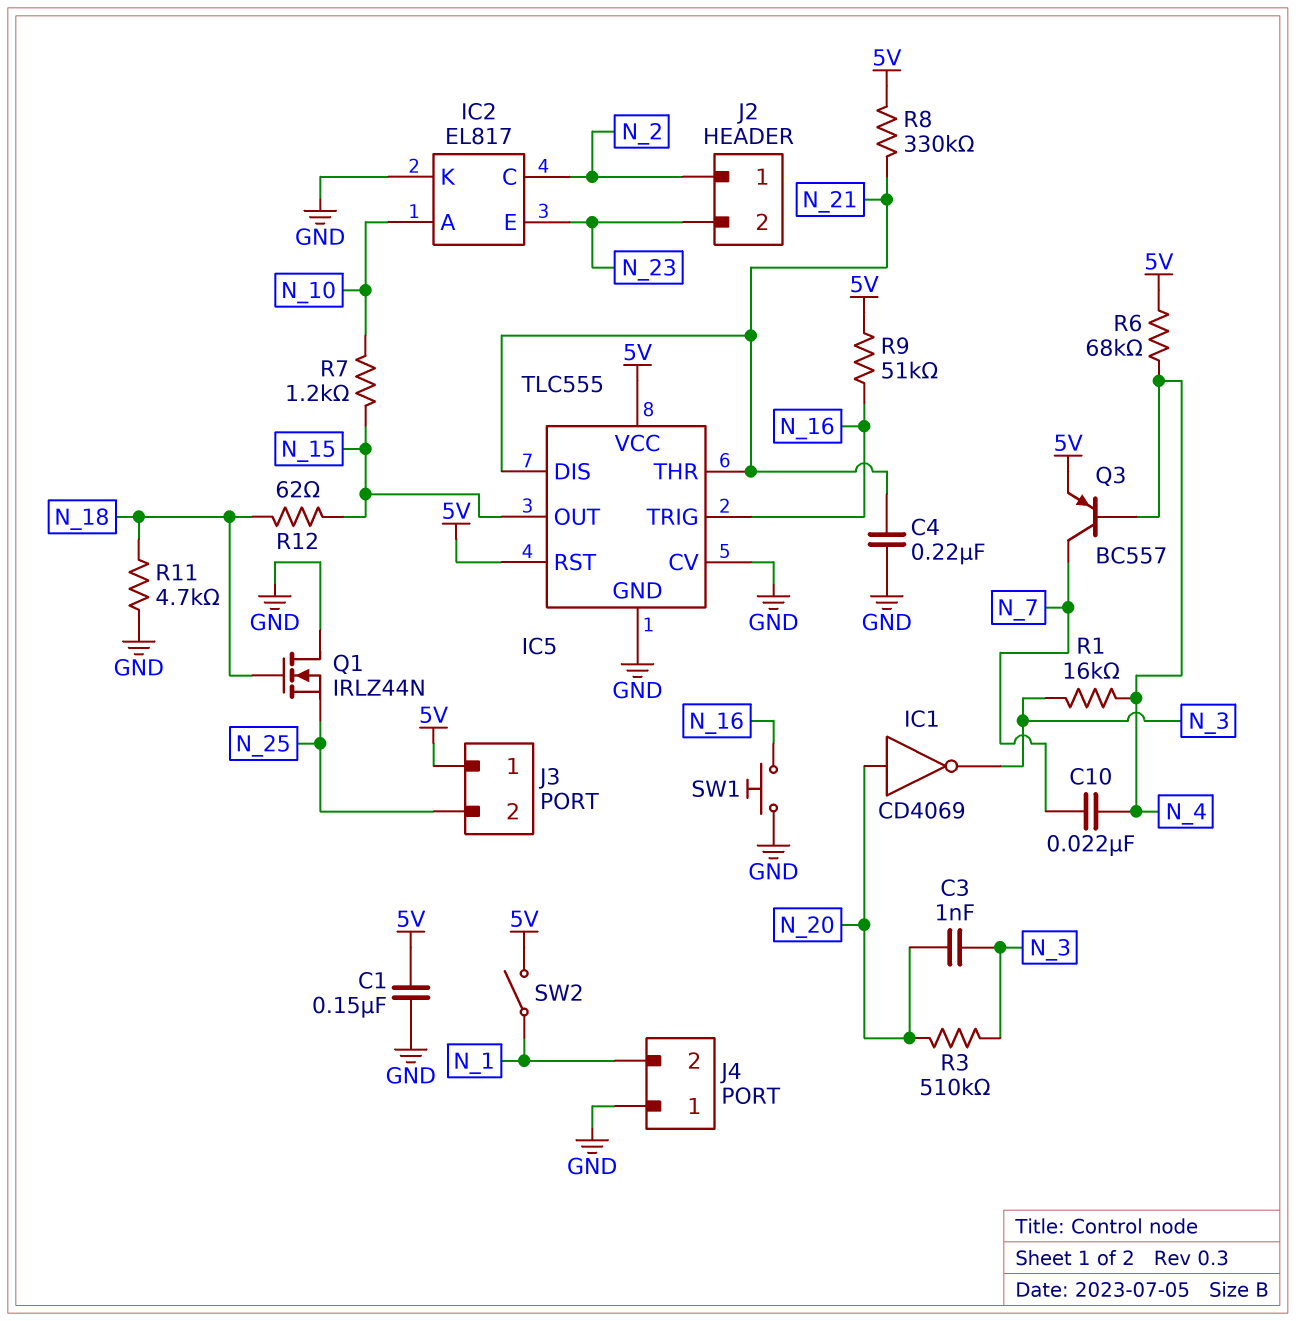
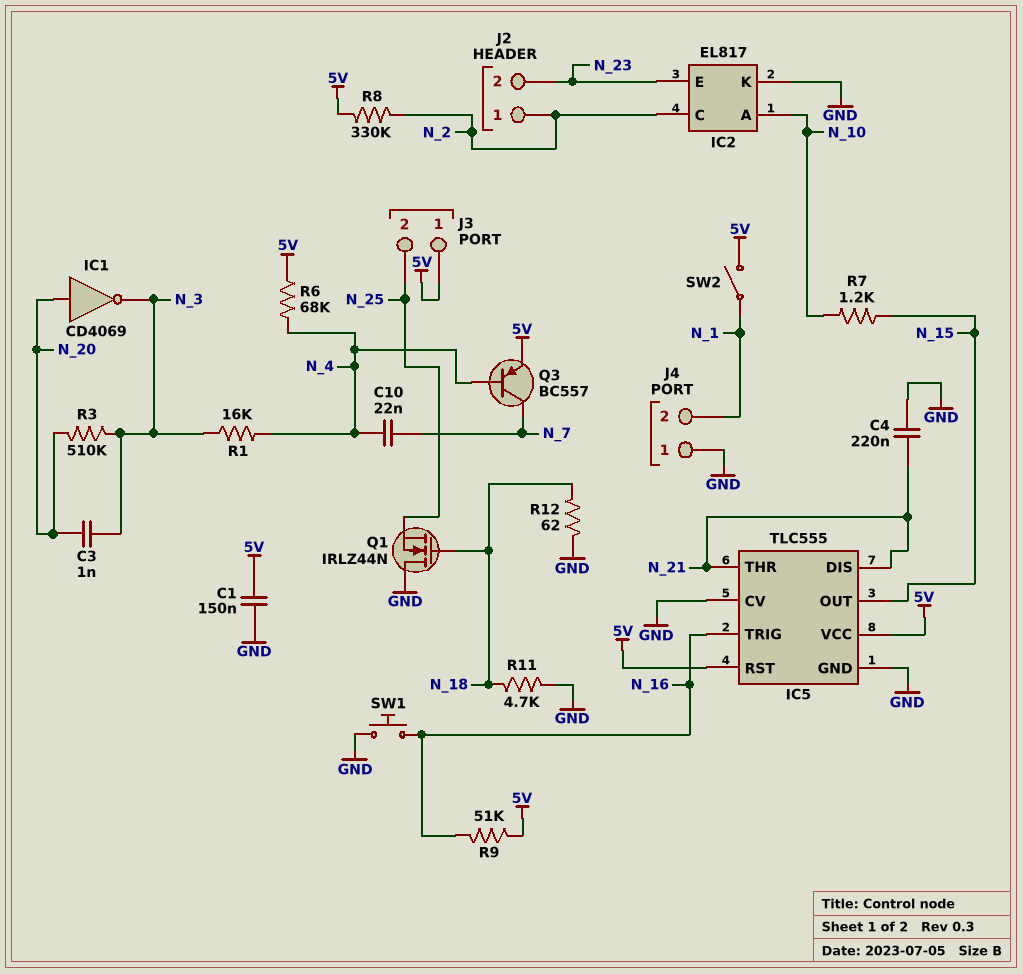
R8: 330k (5V, N_21) -> 330k (5V, N_2)
R12: 62 (N_15, N_18) -> 62 (GND, N_18)

